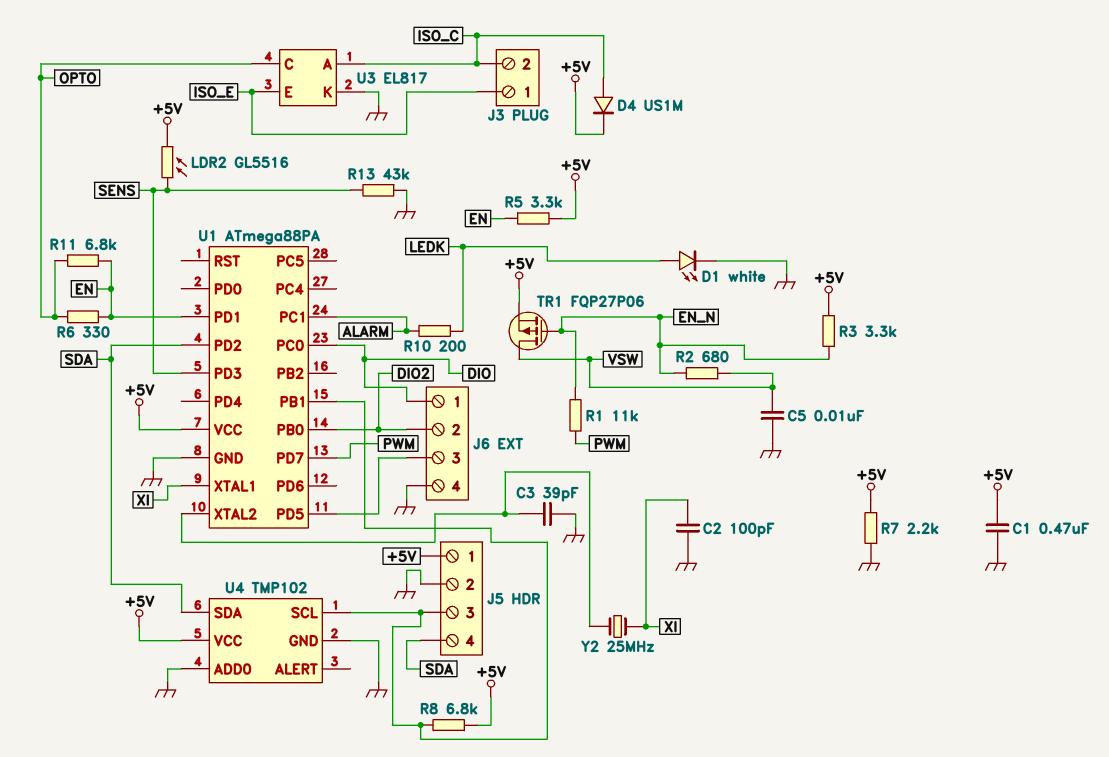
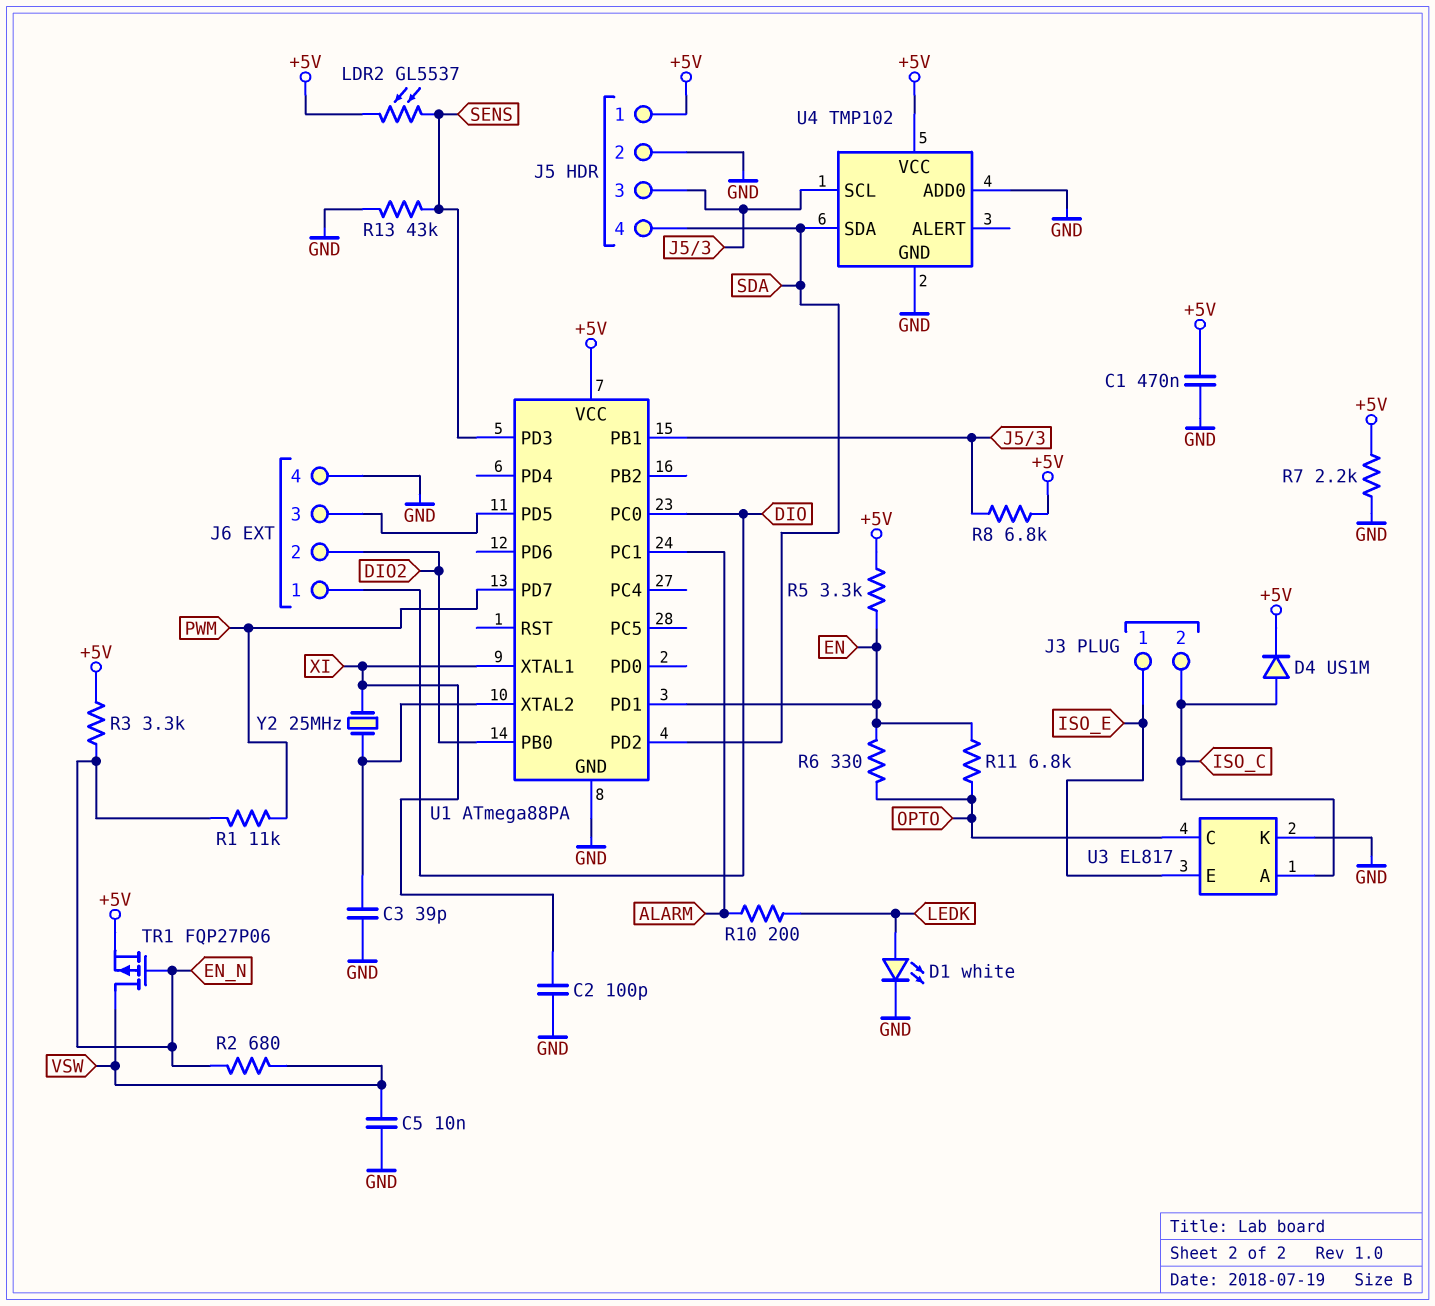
LDR2: GL5516 (+5V, SENS) -> GL5537 (+5V, SENS)

